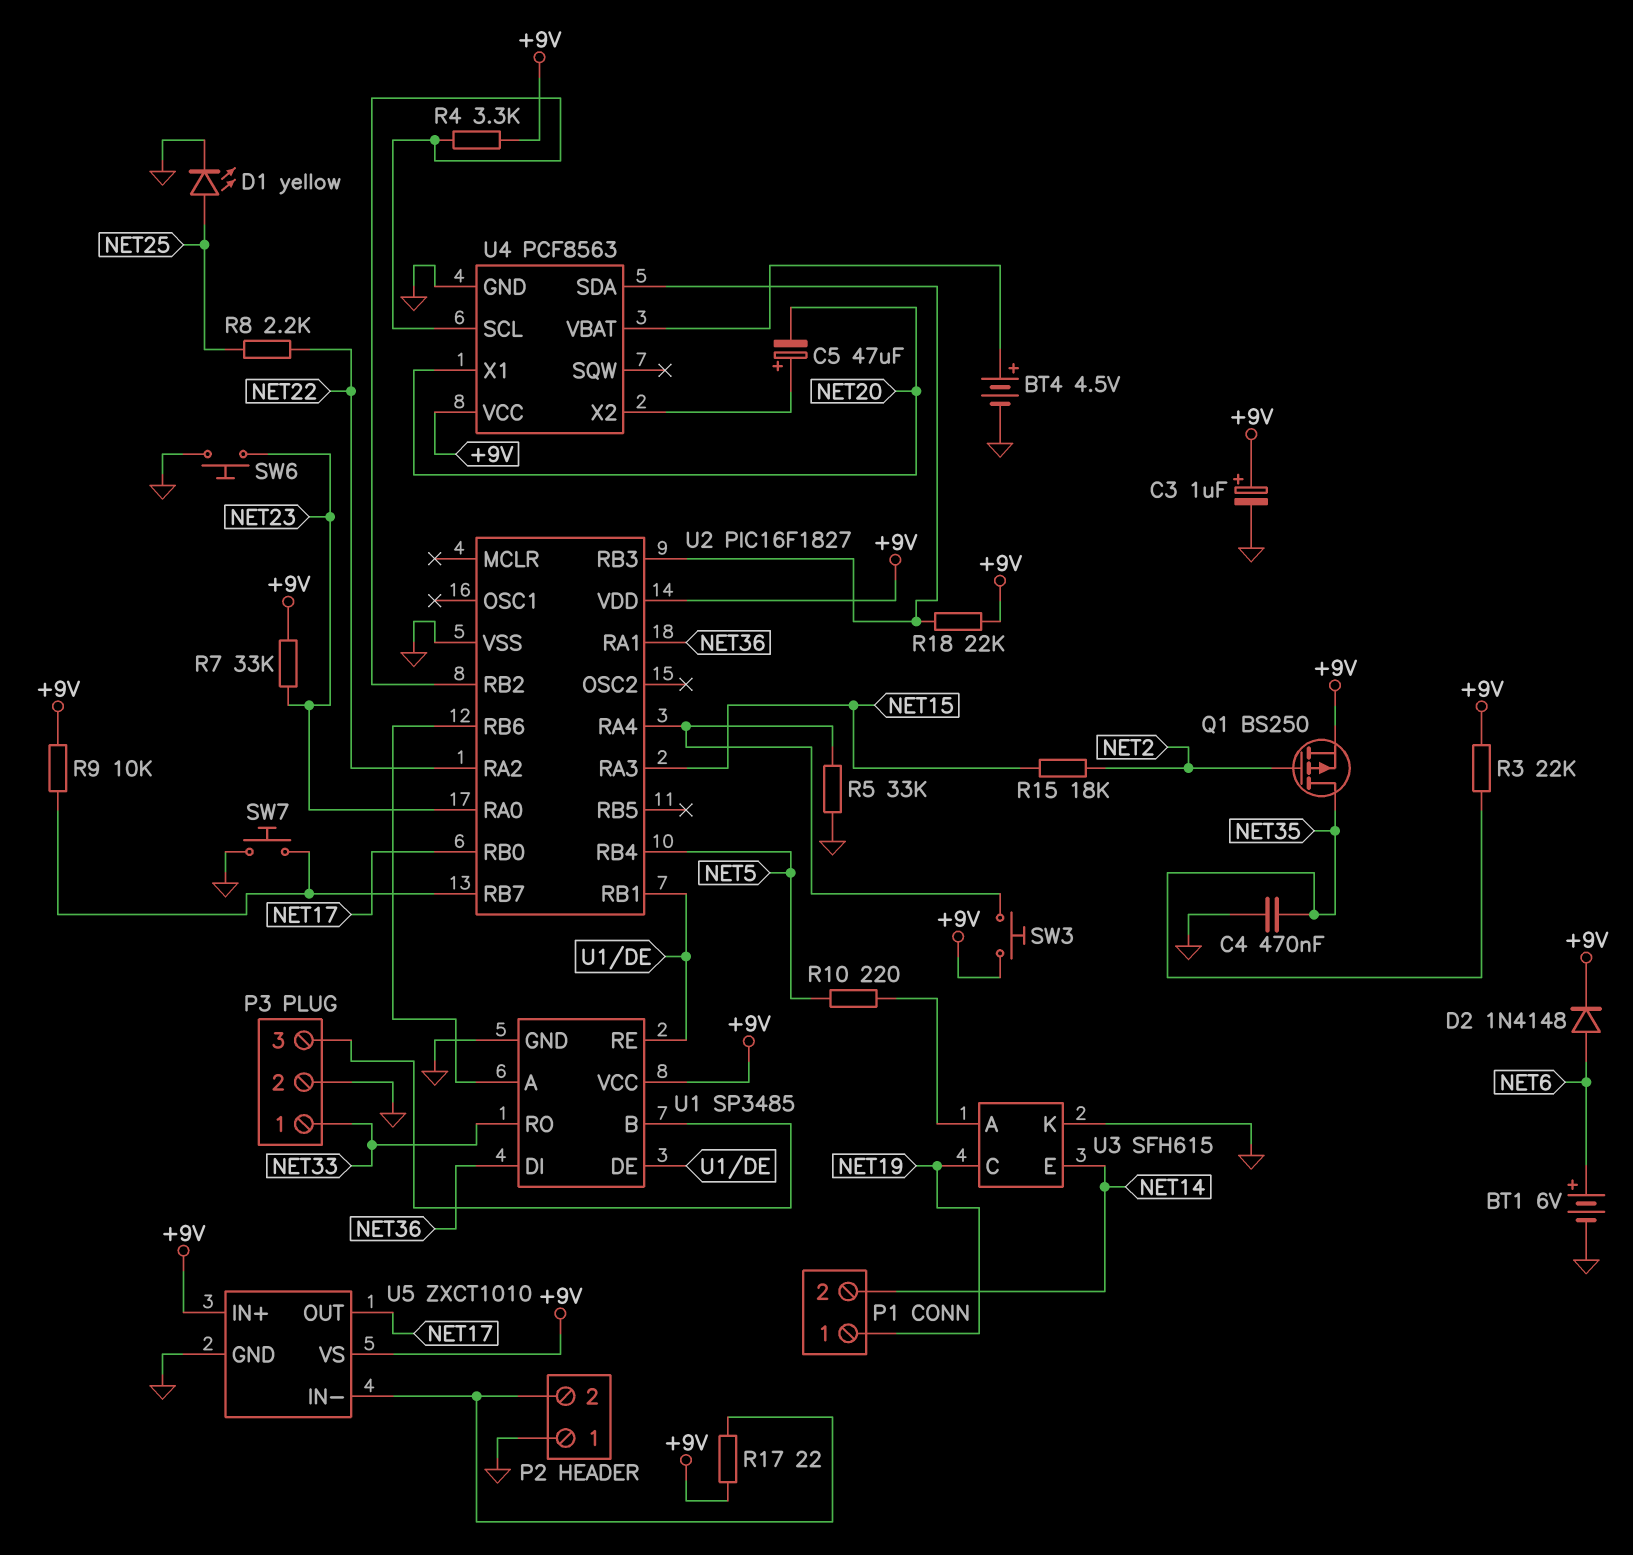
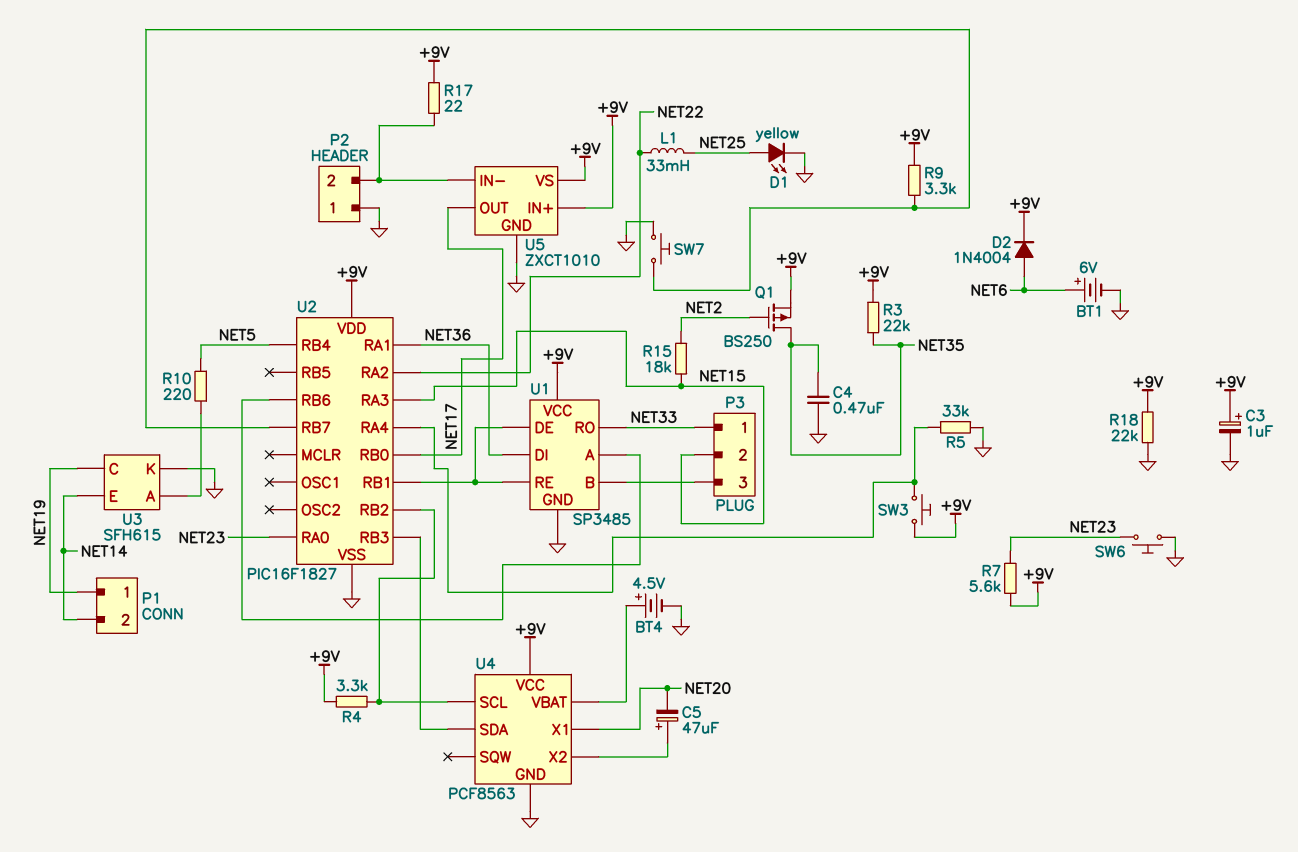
D2: diode 1N4148 (A NET6, K +9V) -> diode 1N4004 (A NET6, K +9V)
L1: none -> 33mH (NET22, NET25)
P3 pin 2: GND -> NET15
R7: 33k (+9V, NET23) -> 5.6k (+9V, NET23)
R8: 2.2k (NET22, NET25) -> none
R9: 10k (+9V, U2/RB7) -> 3.3k (+9V, U2/RB7)
R18: 22k (+9V, U2/RB3) -> 22k (+9V, GND)

